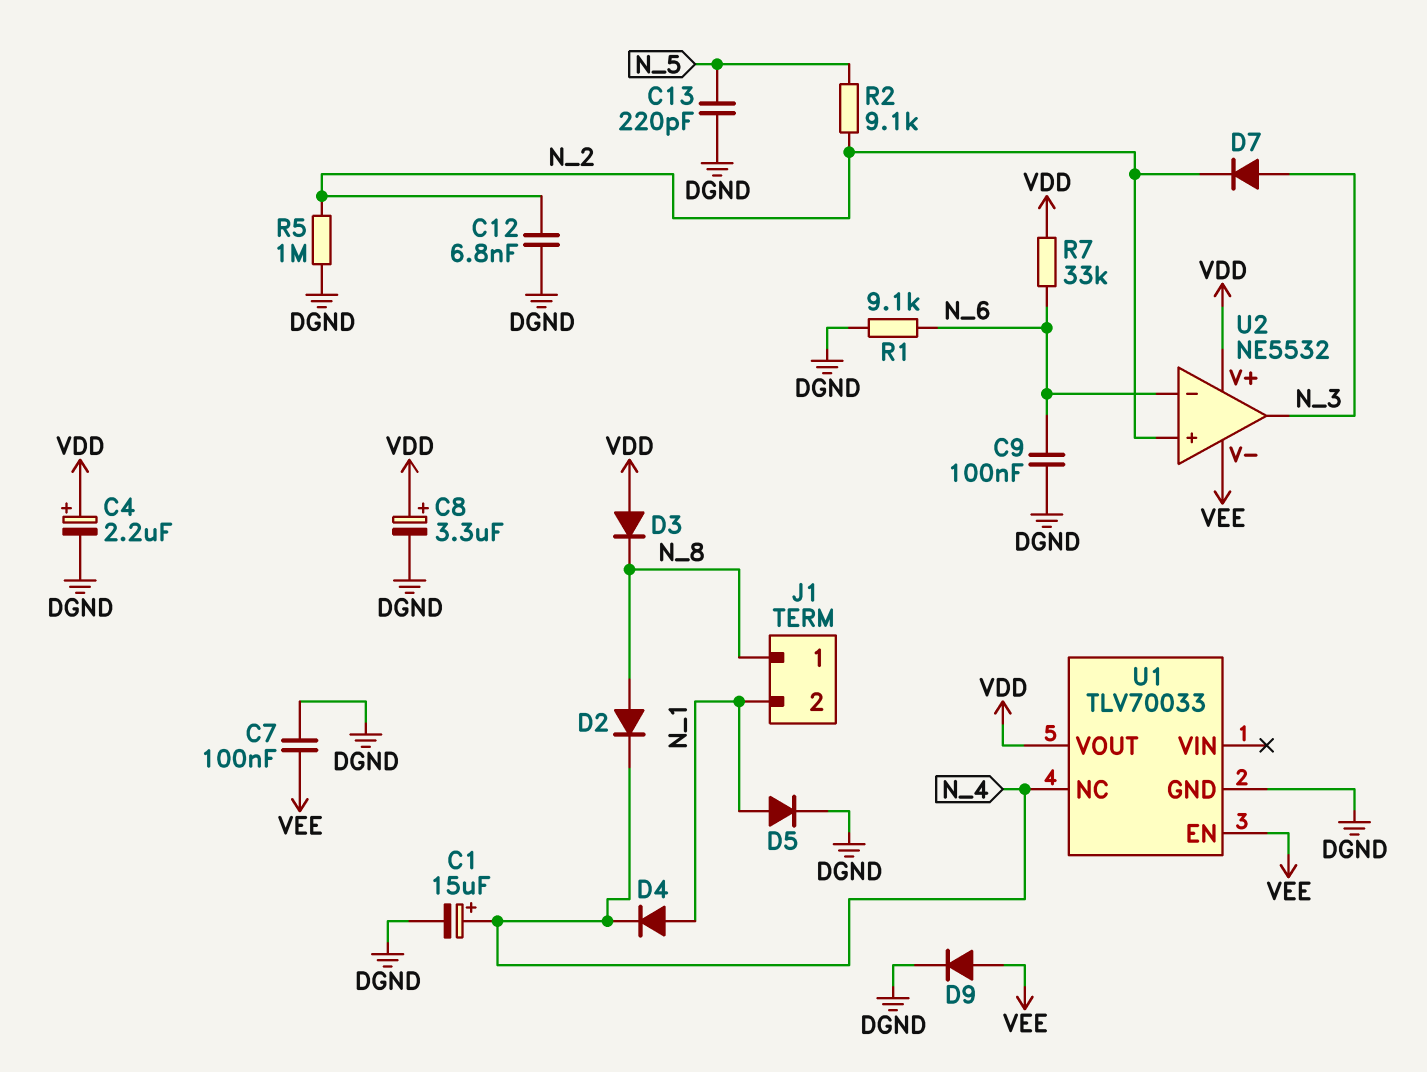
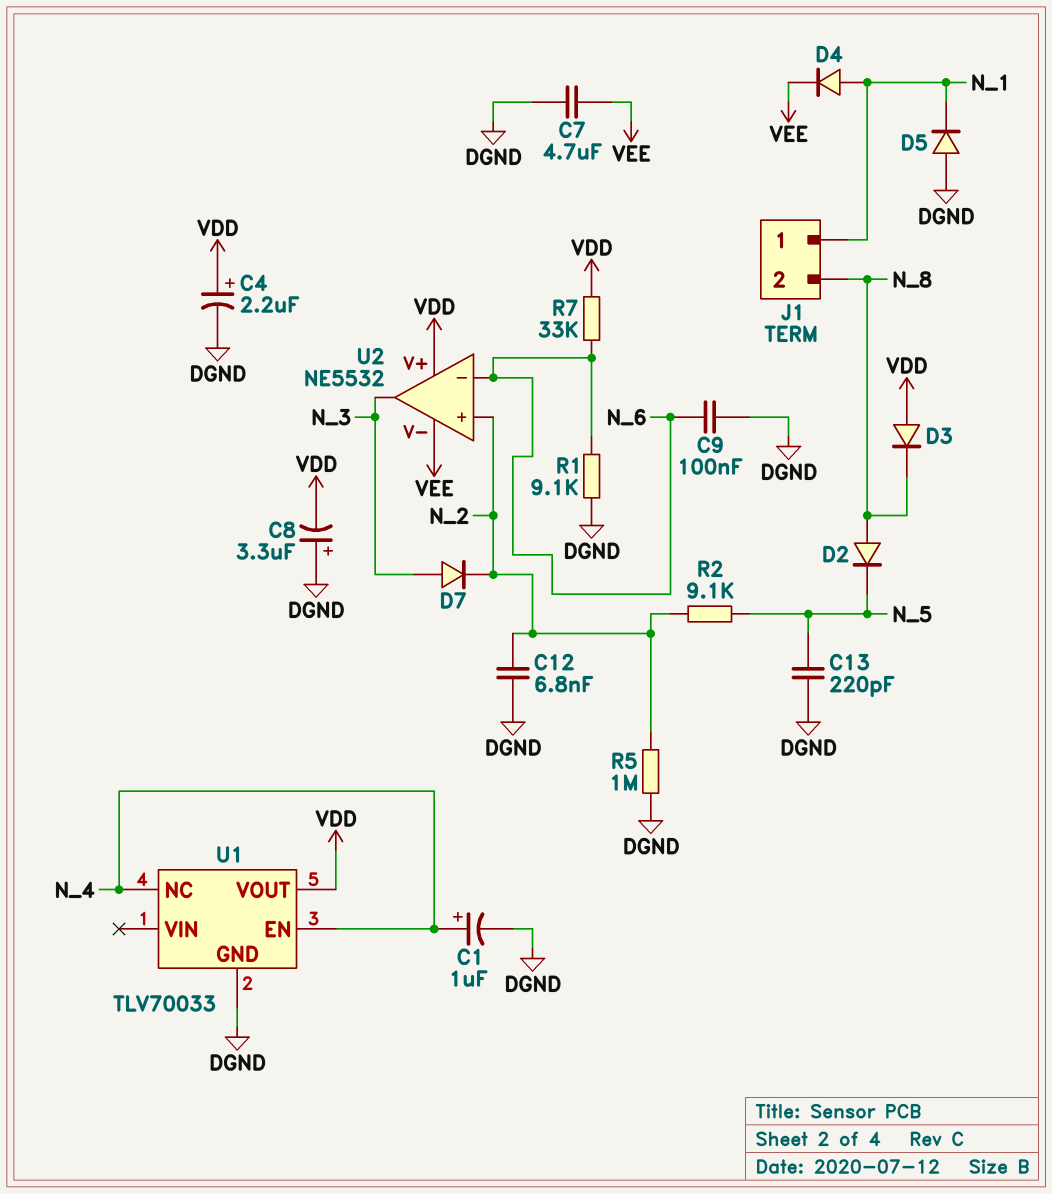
C1: 15uF (plus N_4, minus DGND) -> 1uF (plus N_4, minus DGND)
C7: 100nF (DGND, VEE) -> 4.7uF (DGND, VEE)
C8: 3.3uF (plus VDD, minus DGND) -> 3.3uF (plus DGND, minus VDD)
D2: diode (A N_8, K N_4) -> diode (A N_8, K N_5)
D4: diode (A N_1, K N_4) -> diode (A N_1, K VEE)
D5: diode (A N_1, K DGND) -> diode (A DGND, K N_1)
D9: diode (A VEE, K DGND) -> none
J1 pin 1: N_8 -> N_1
J1 pin 2: N_1 -> N_8
U1 pin EN: VEE -> N_4

